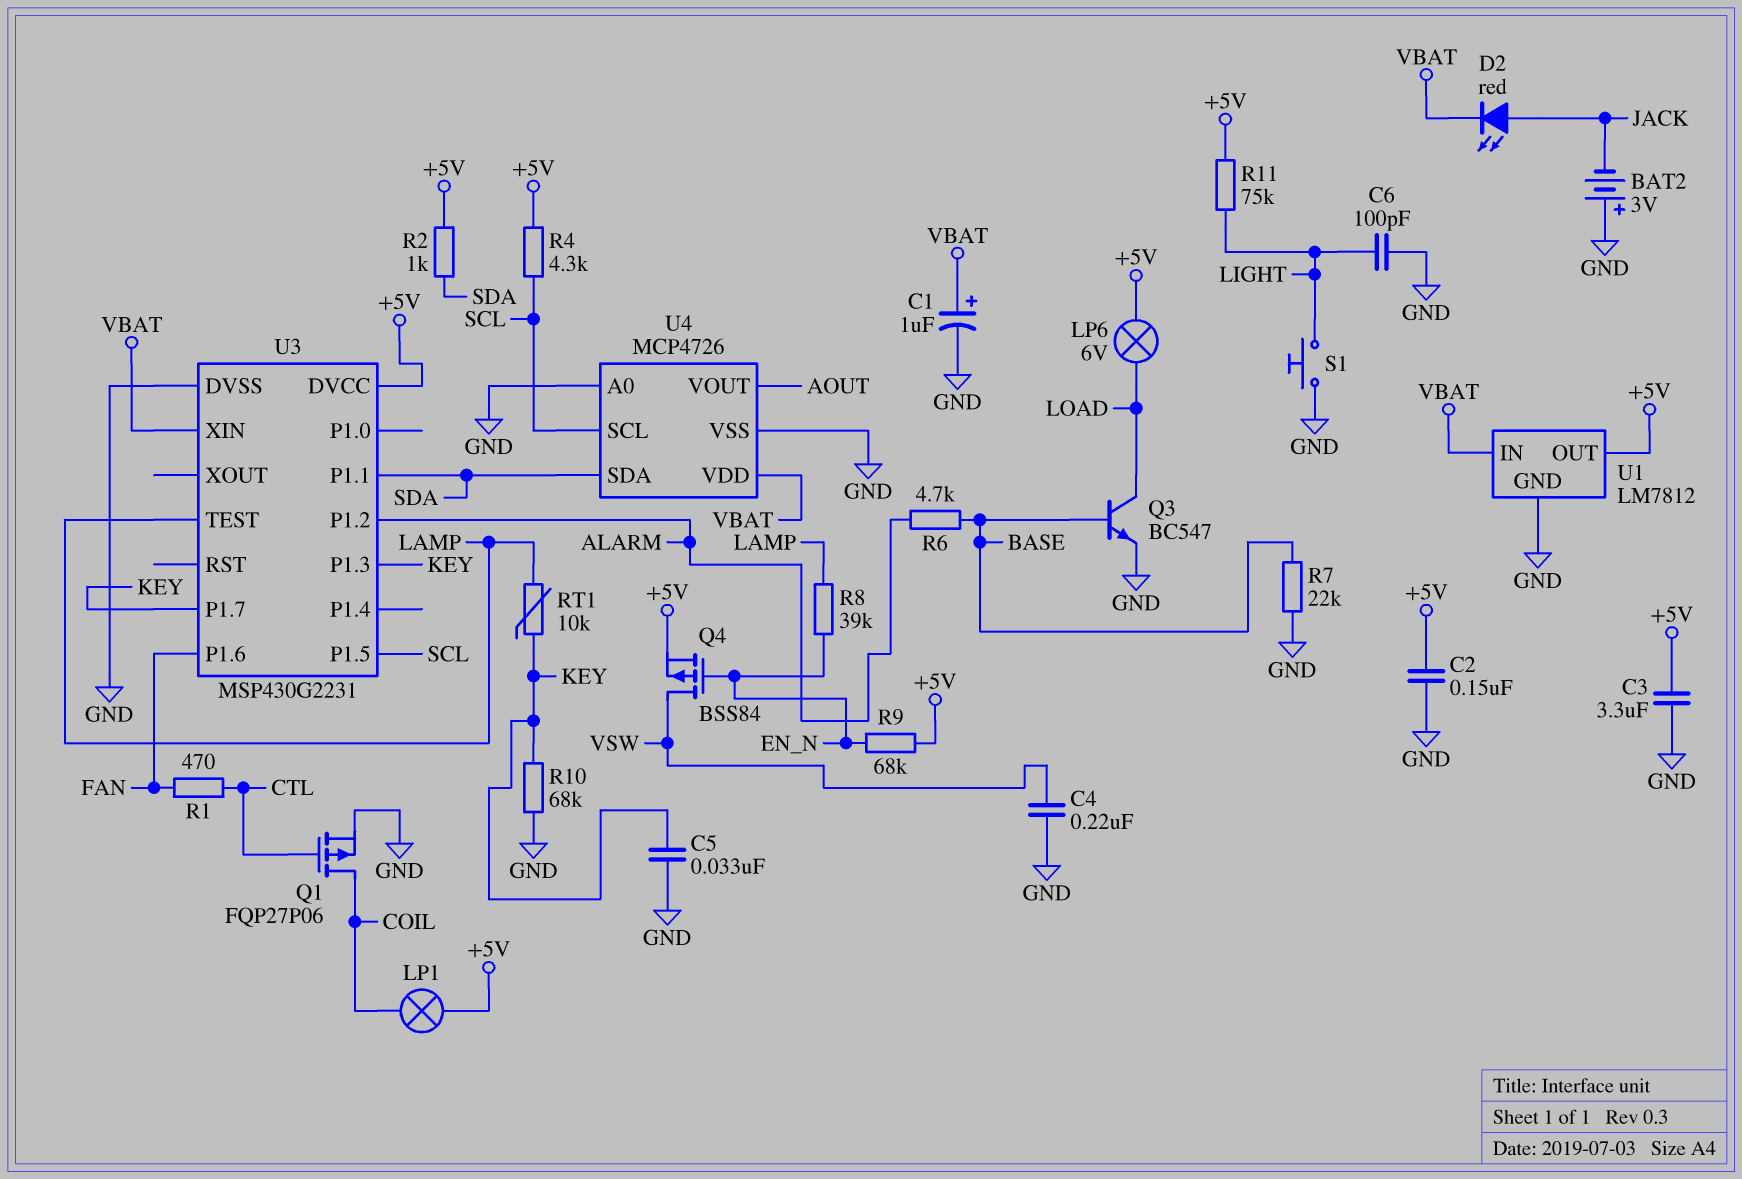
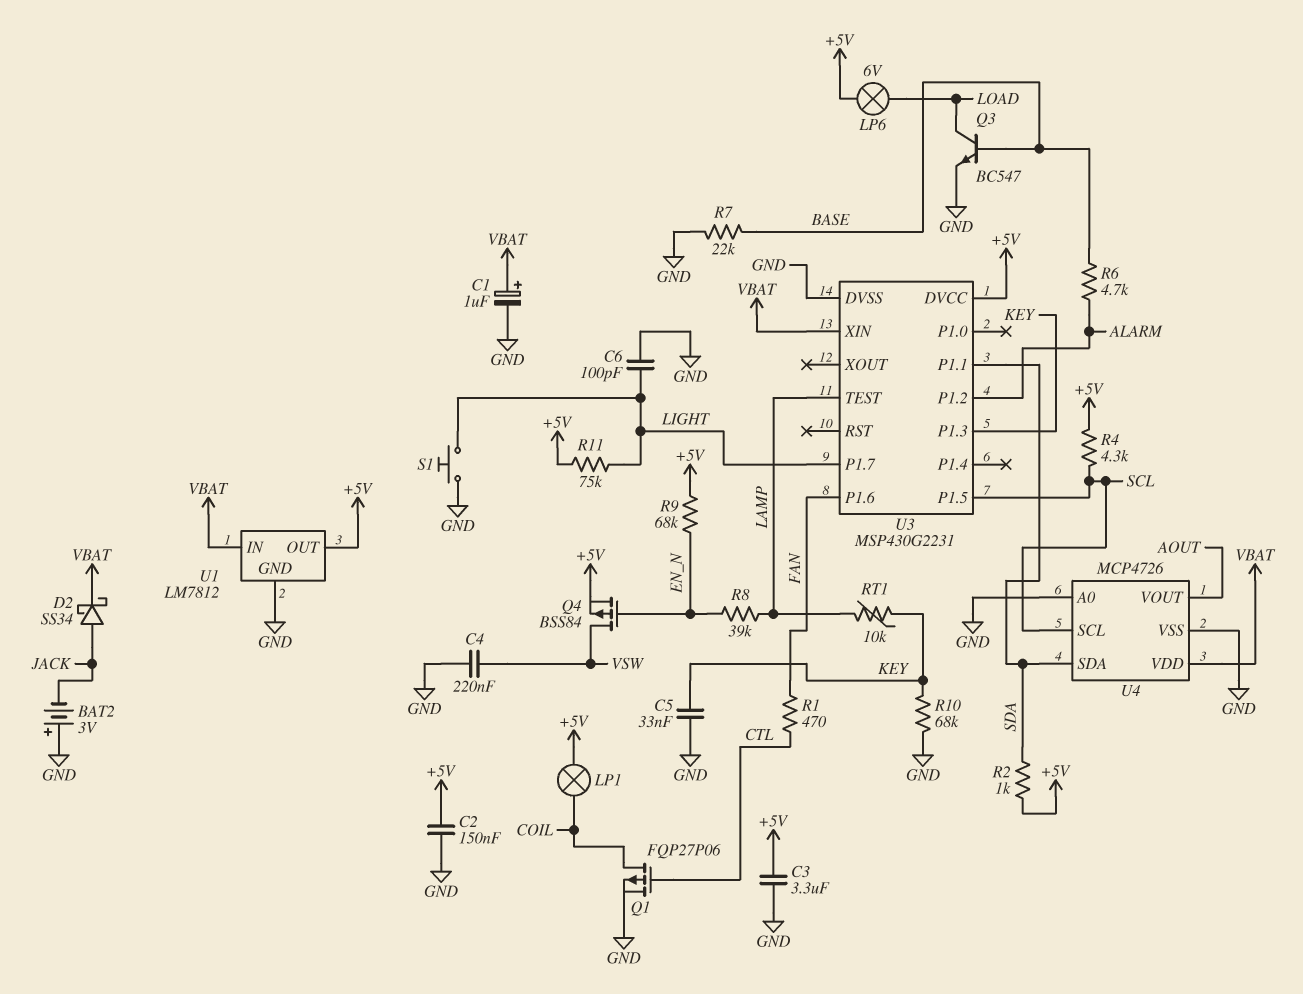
D2: LED red (A JACK, K VBAT) -> schottky SS34 (A JACK, K VBAT)
U3 pin P1.7: KEY -> LIGHT

